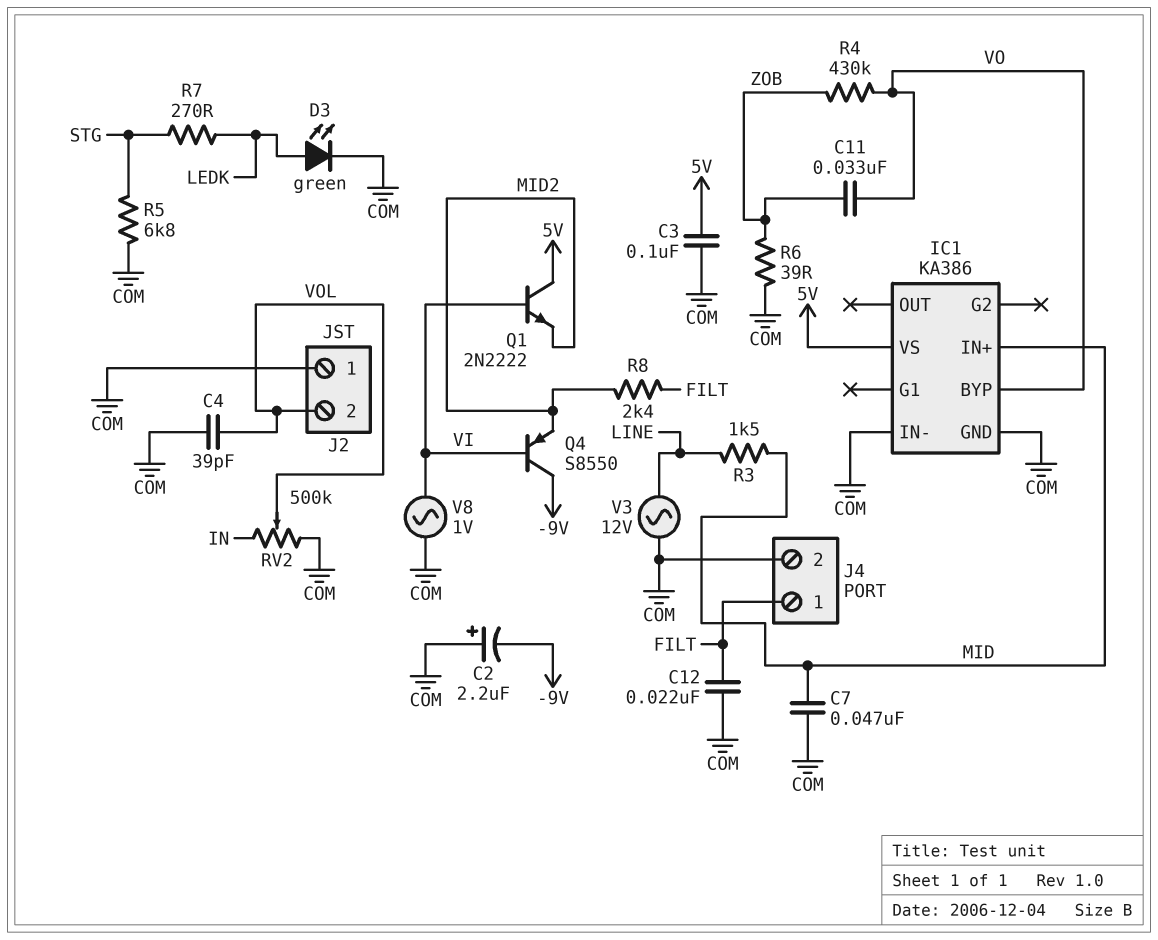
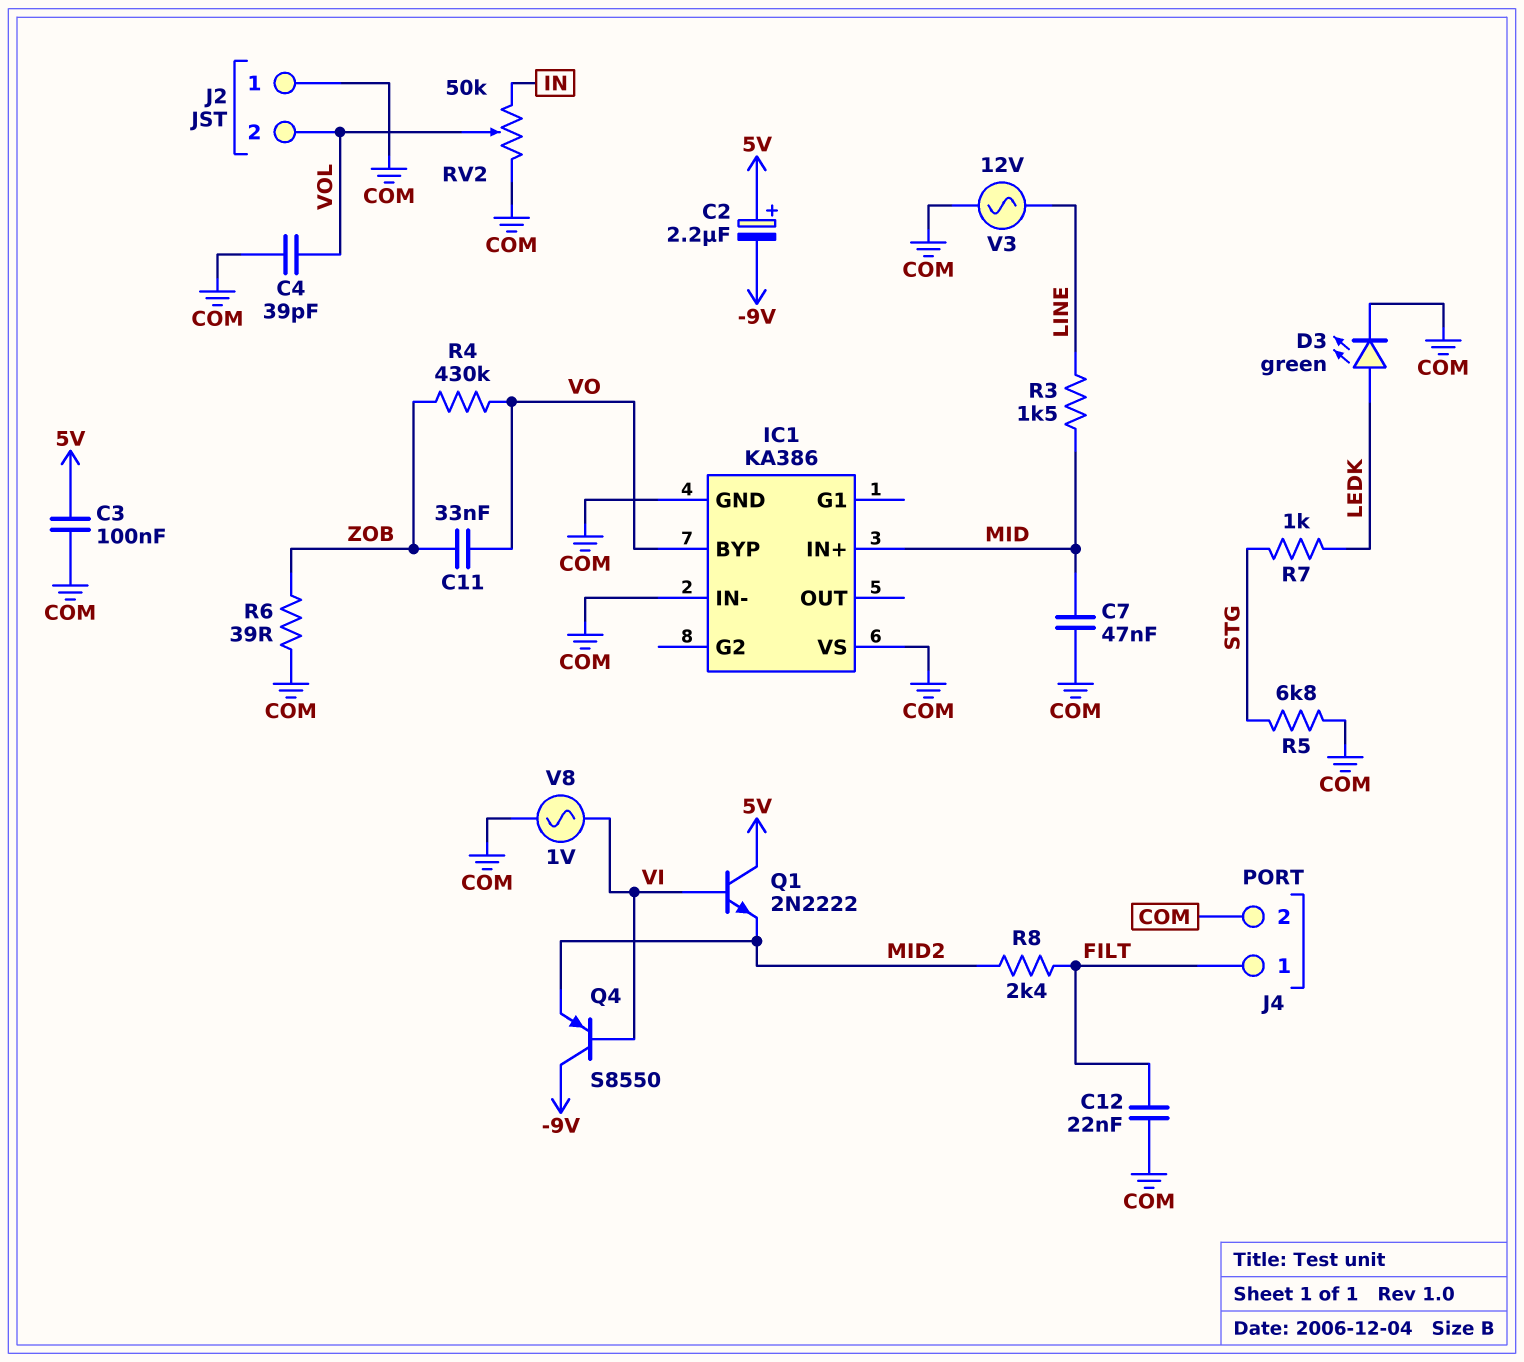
C2: 2.2uF (plus COM, minus -9V) -> 2.2uF (plus 5V, minus -9V)
IC1 pin VS: 5V -> COM
R7: 270 (LEDK, STG) -> 1k (LEDK, STG)
RV2: 500k (COM, IN, wiper VOL) -> 50k (COM, IN, wiper VOL)

